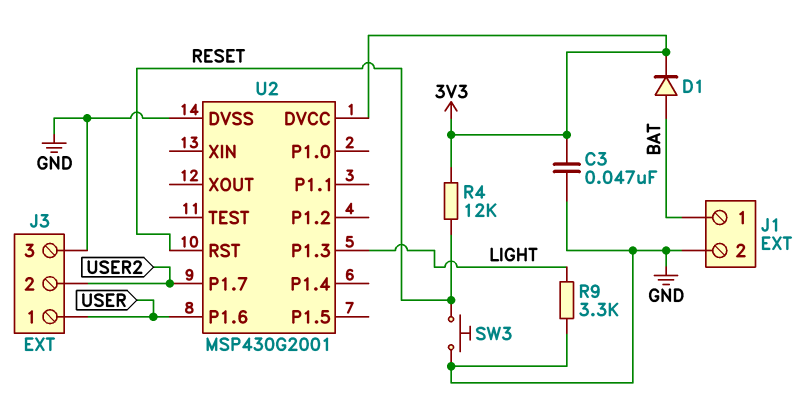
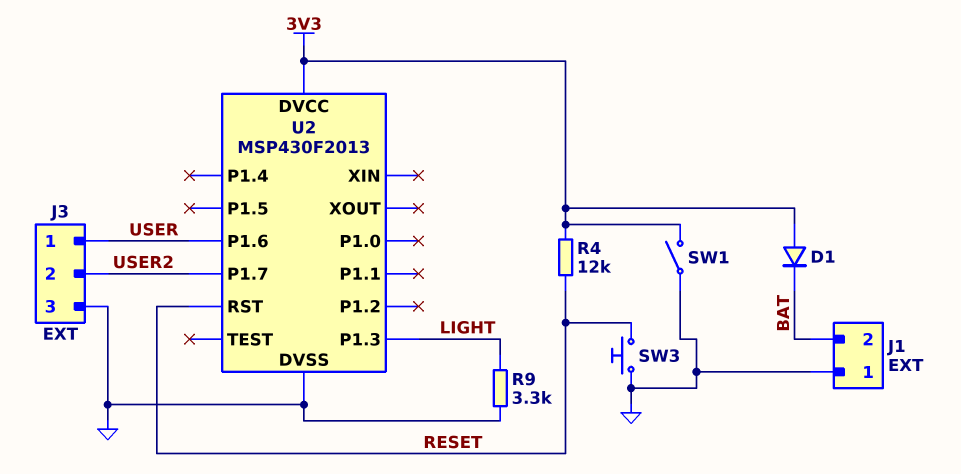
C3: 47nF (3V3, GND) -> none
D1: diode (A BAT, K 3V3) -> diode (A 3V3, K BAT)
J1 pin 1: BAT -> GND
J1 pin 2: GND -> BAT
SW1: none -> switch (3V3, GND)
U2: MSP430G2001 -> MSP430F2013

